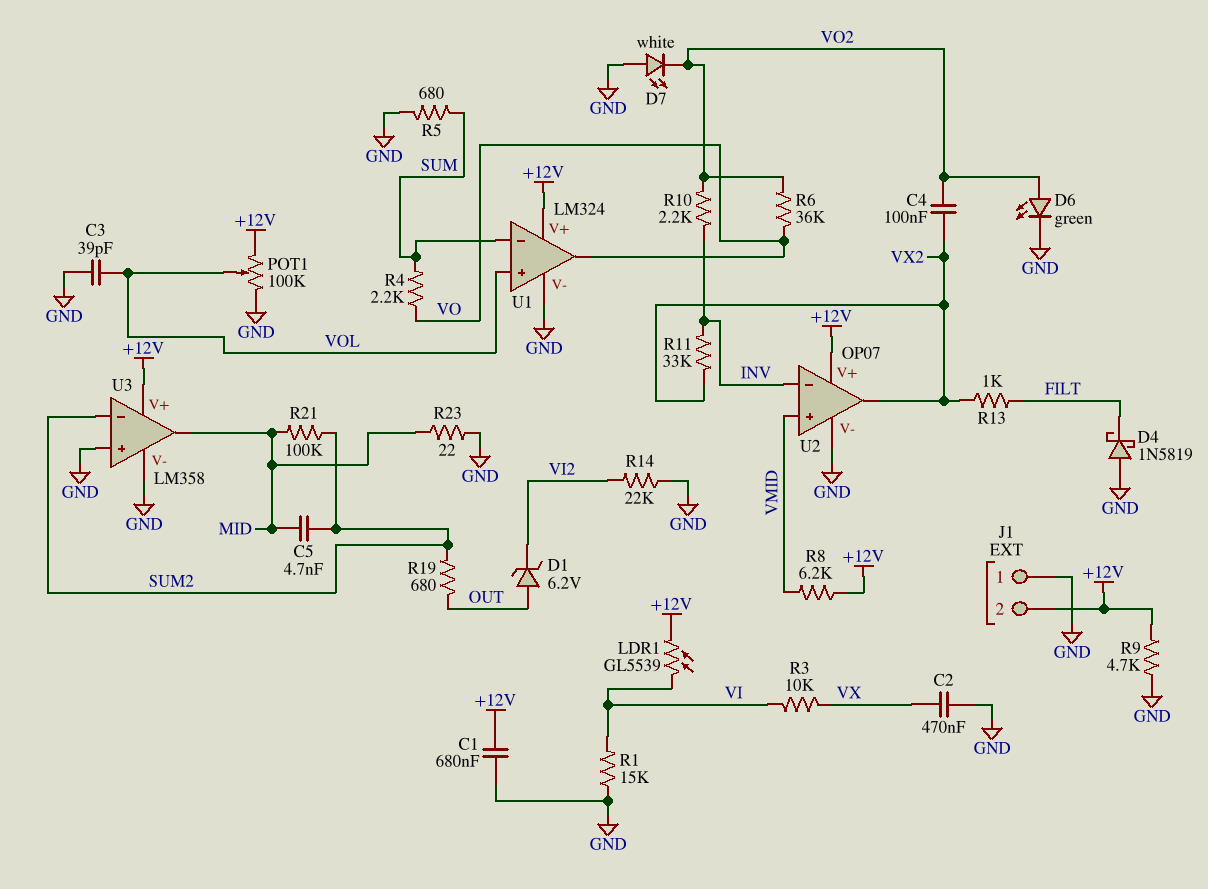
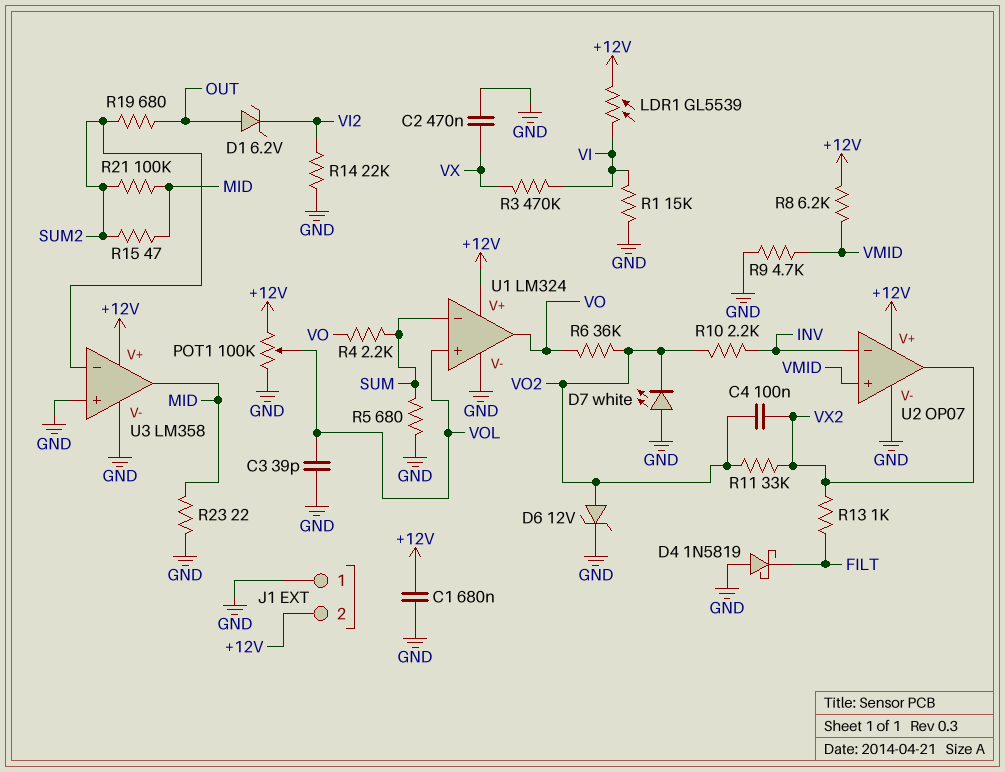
C5: 4.7nF (MID, SUM2) -> none
D6: LED green (A VO2, K GND) -> zener 12V (A VO2, K GND)
R3: 10k (VI, VX) -> 470k (VI, VX)
R9: 4.7k (+12V, GND) -> 4.7k (GND, VMID)
R11: 33k (INV, VX2) -> 33k (VO2, VX2)
R15: none -> 47 (MID, SUM2)

